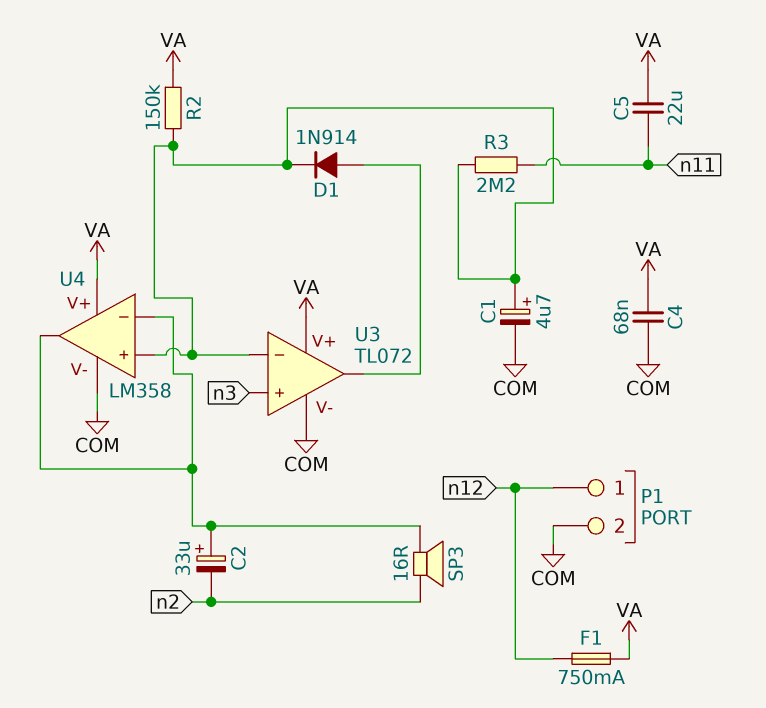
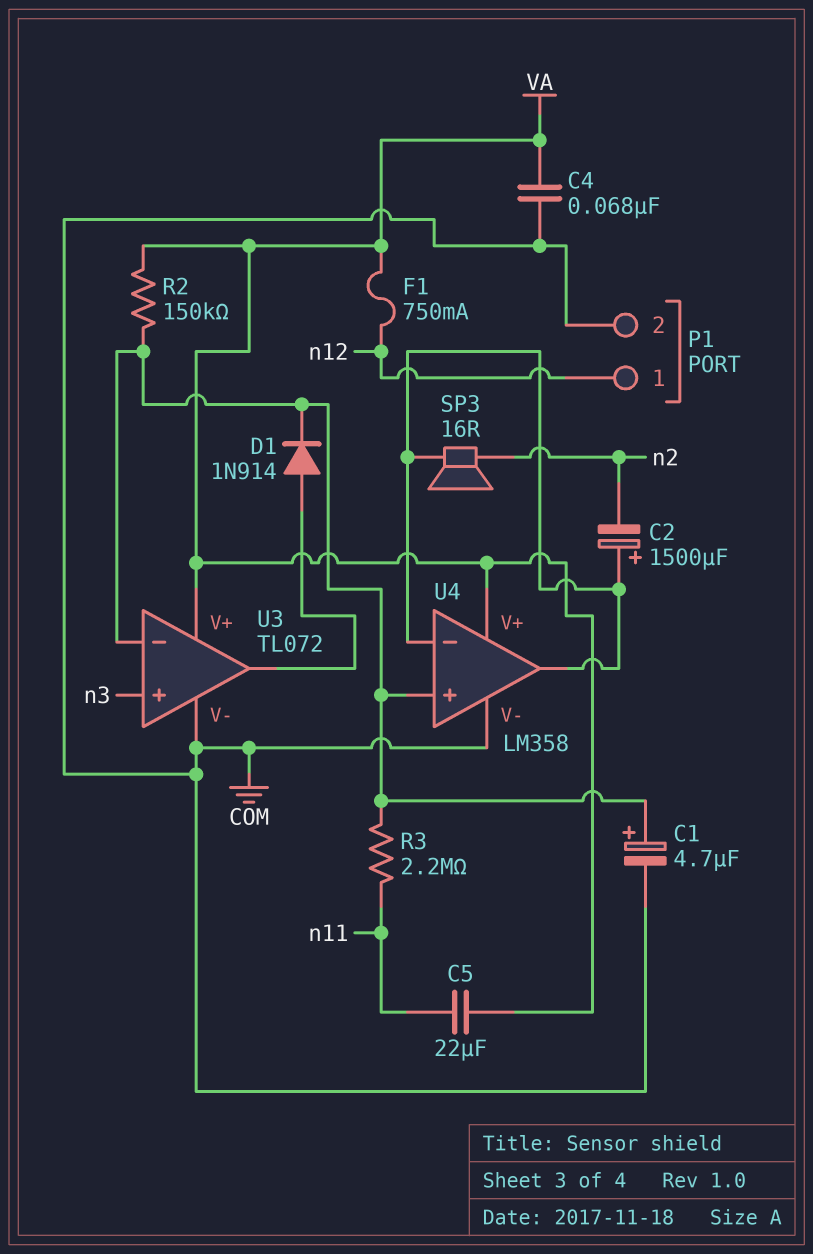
C2: 33uF (plus U4/in-, minus n2) -> 1500uF (plus U4/in-, minus n2)

